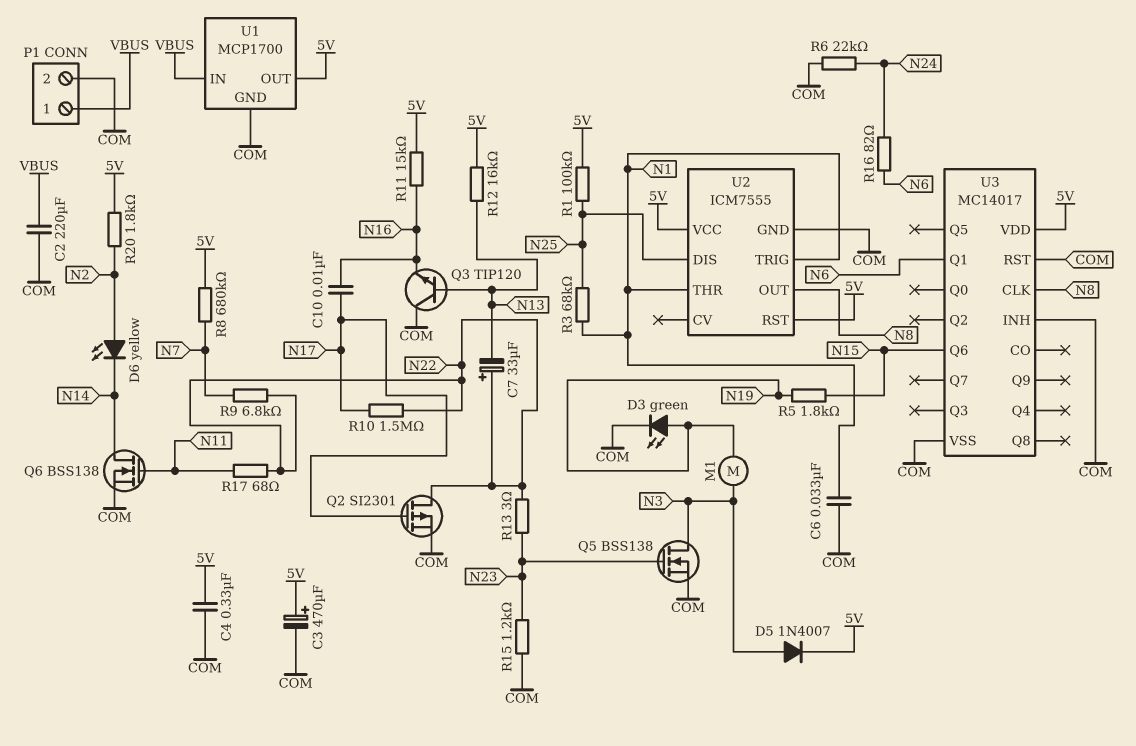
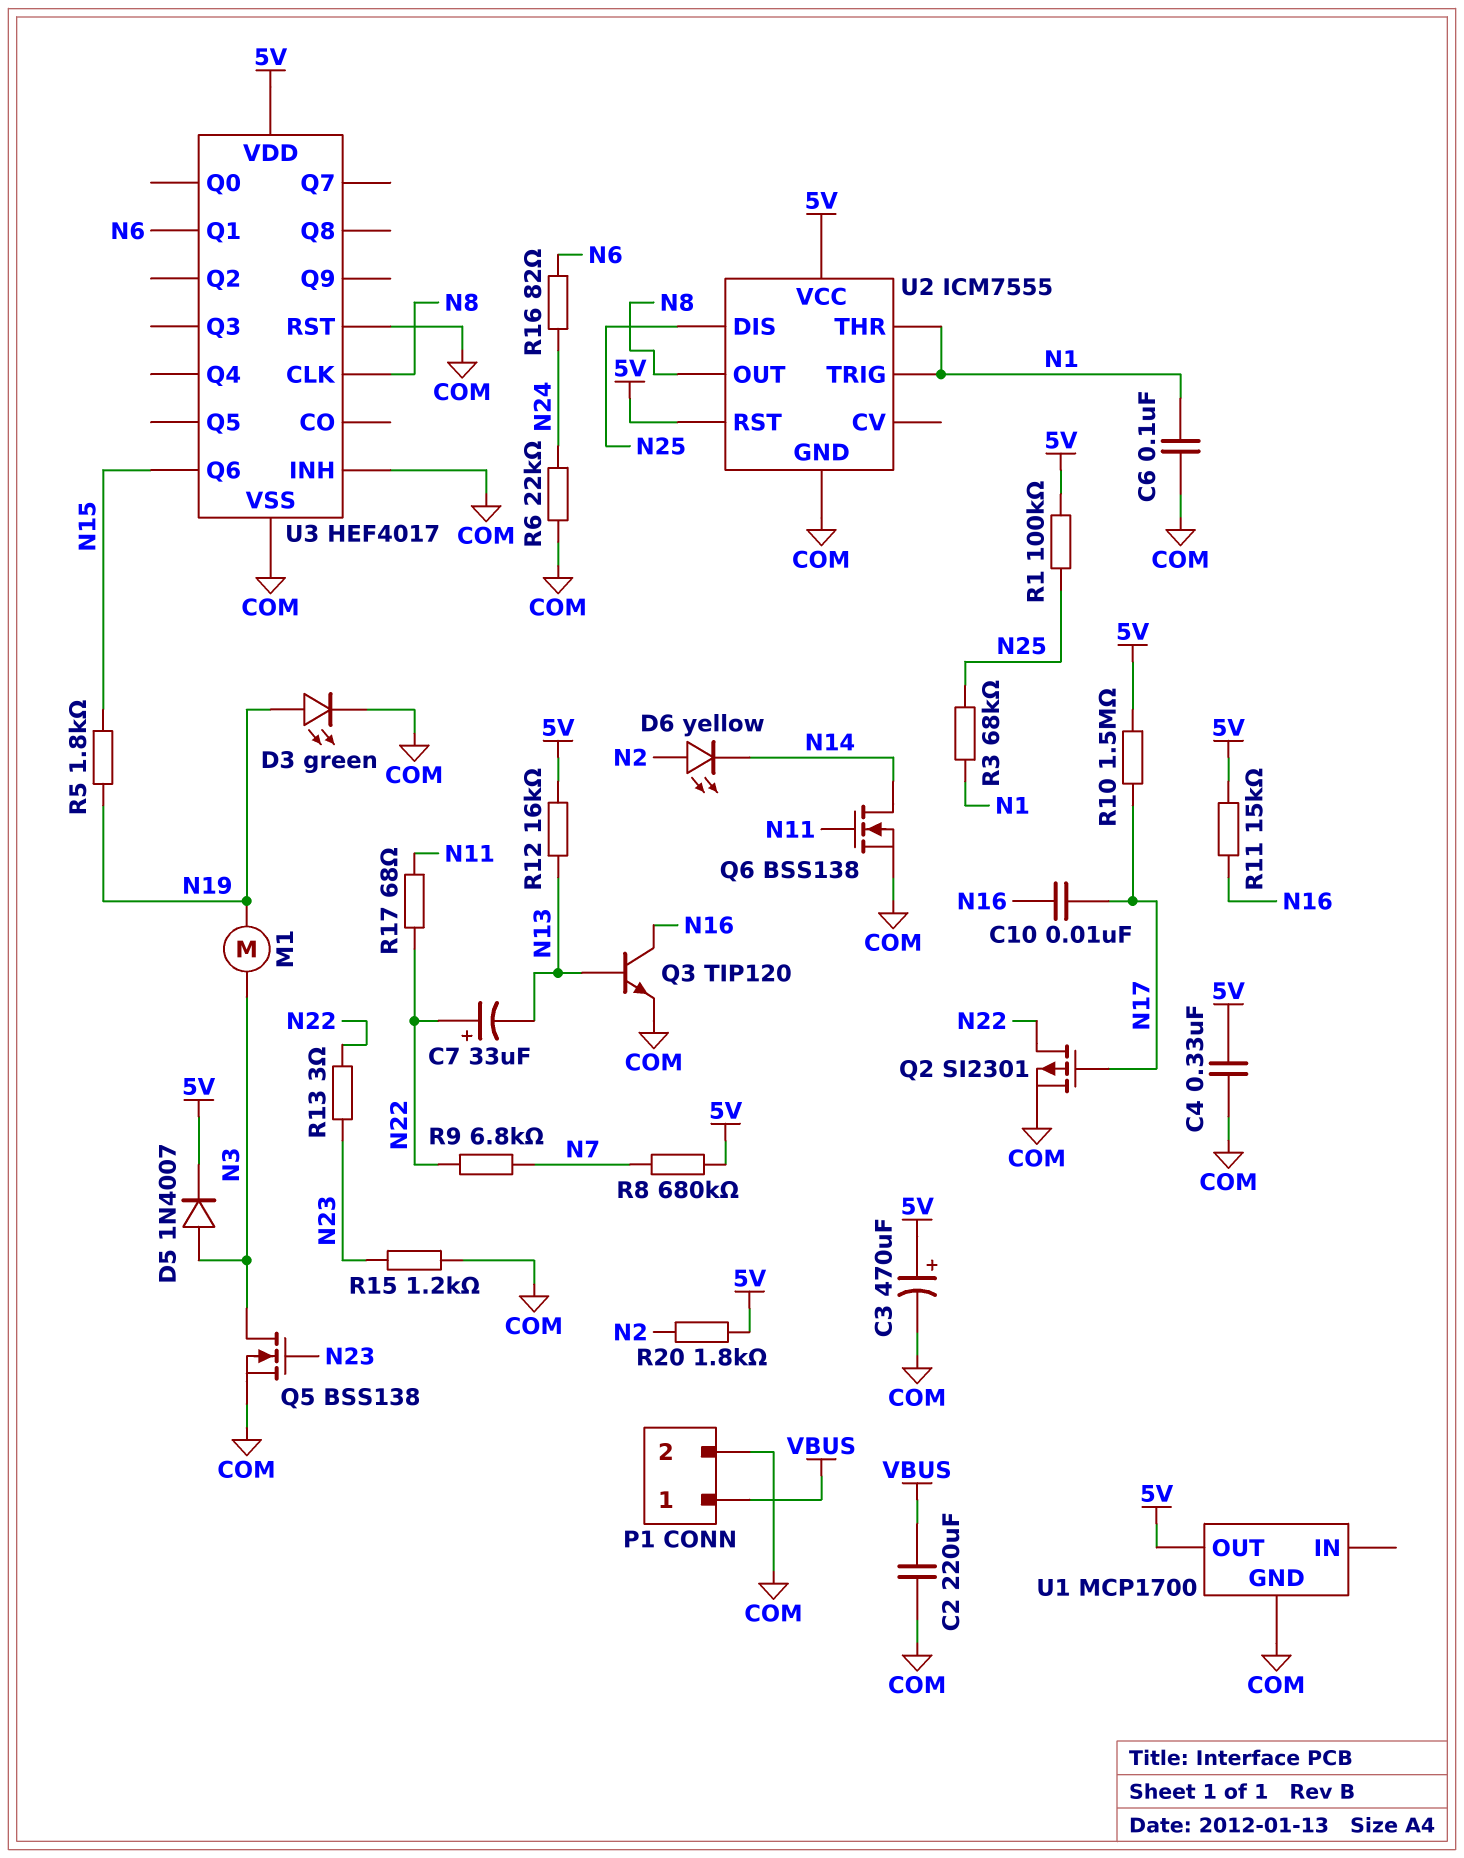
C6: 33nF (COM, N1) -> 100nF (COM, N1)
Q3: NPN TIP120 (B N13, C COM, E N16) -> NPN TIP120 (B N13, C N16, E COM)
R10: 1.5M (N17, N22) -> 1.5M (5V, N17)
U1 pin IN: VBUS -> none
U3: MC14017 -> HEF4017

